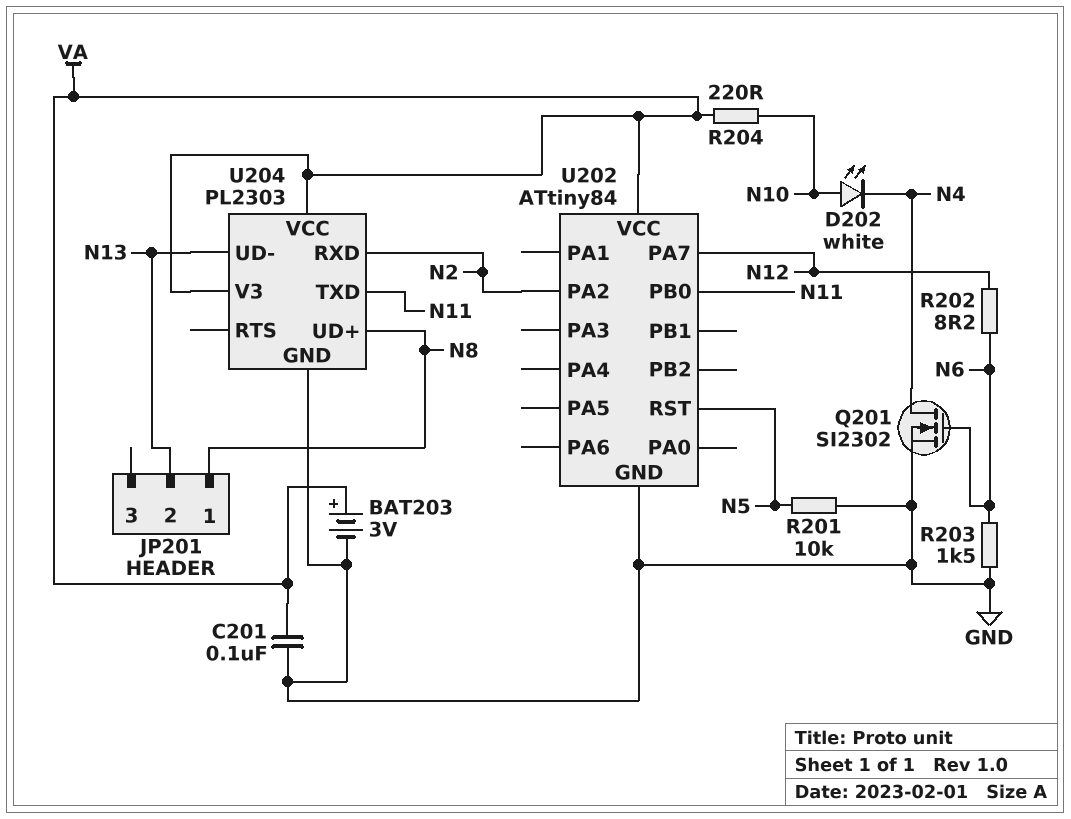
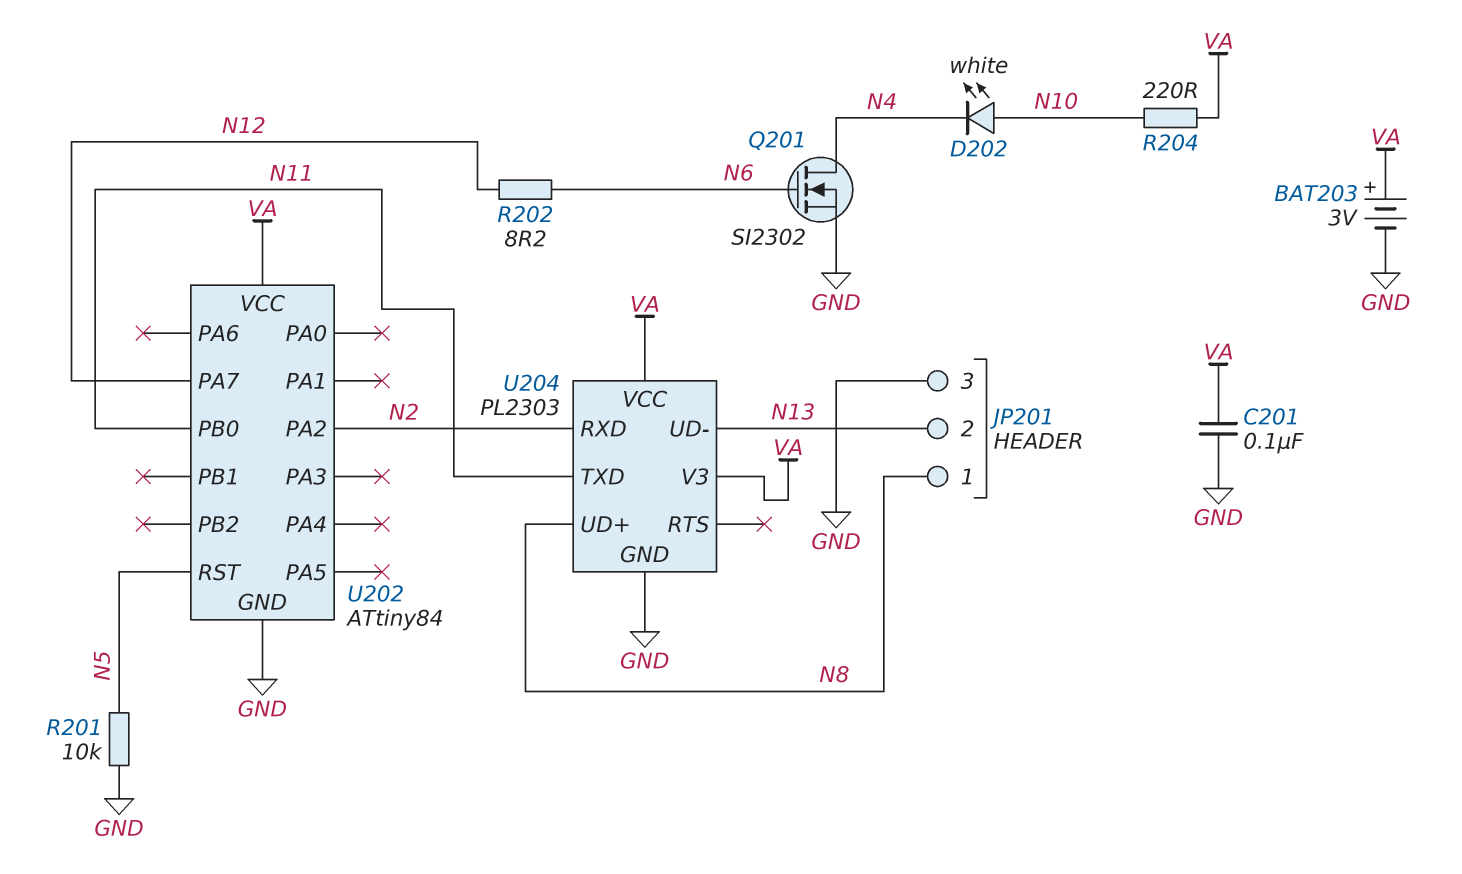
JP201 pin 3: none -> GND
R203: 1.5k (GND, N6) -> none

